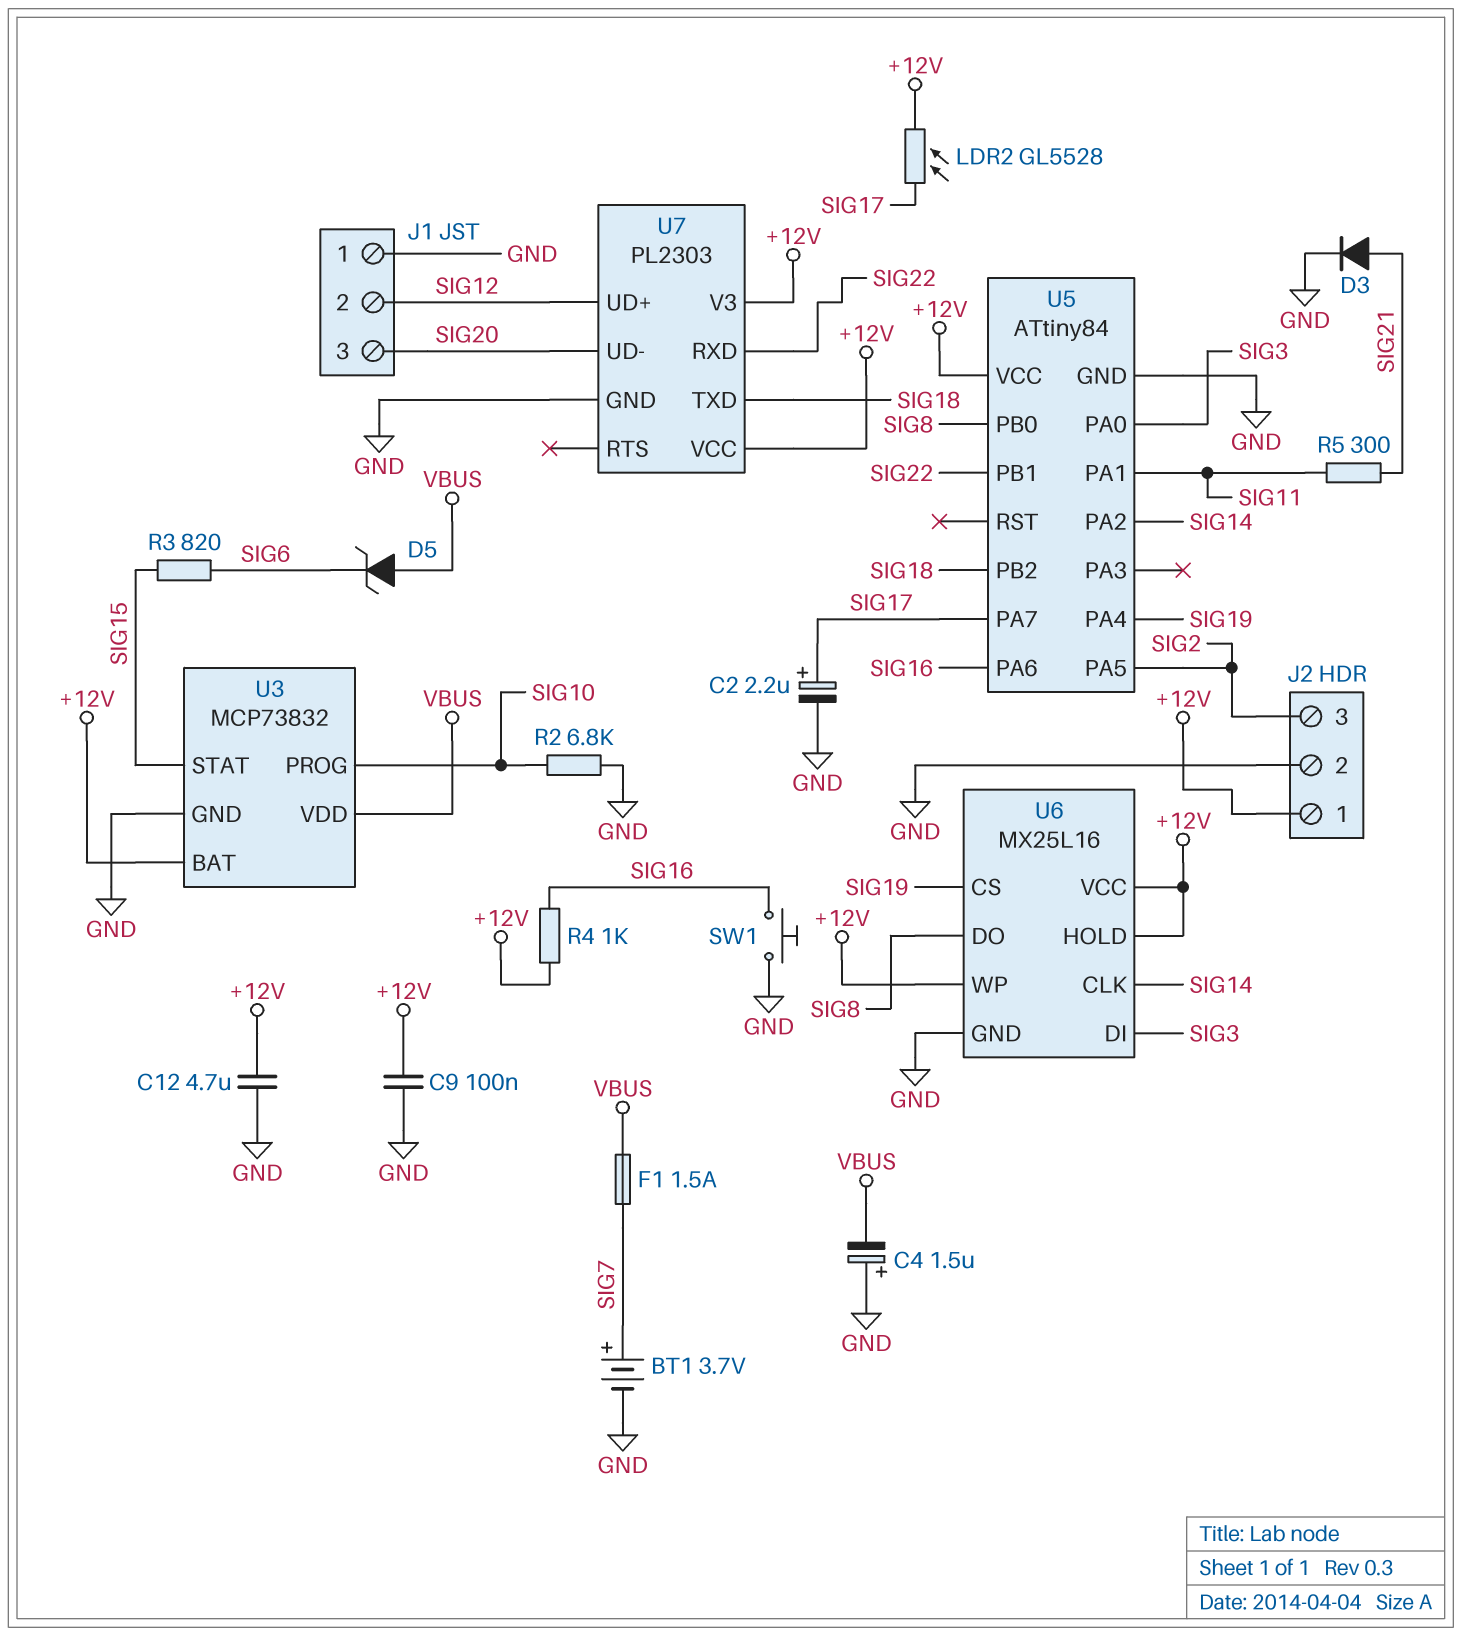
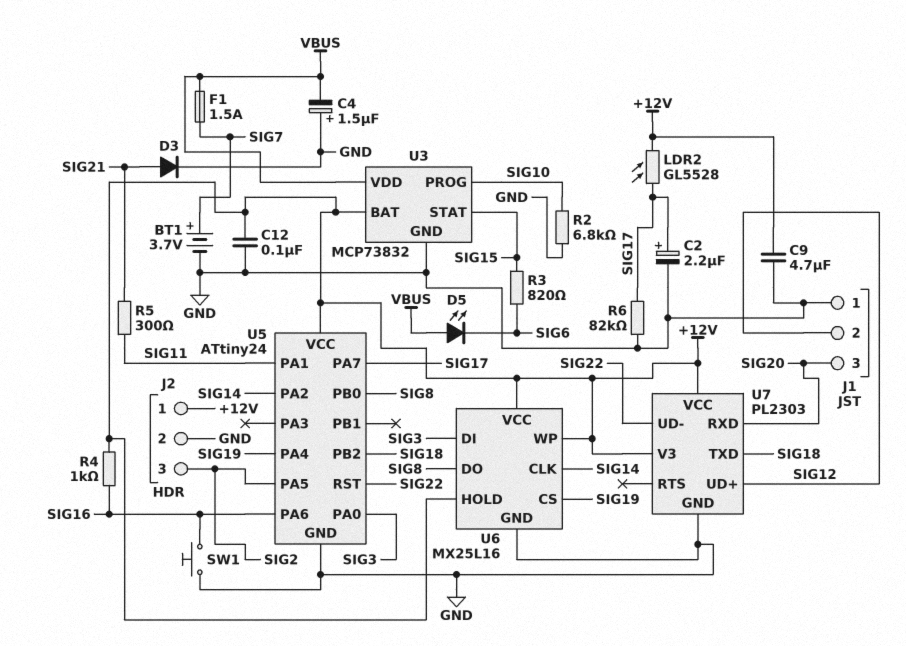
C9: 100nF (+12V, GND) -> 4.7uF (+12V, GND)
C12: 4.7uF (+12V, GND) -> 100nF (+12V, GND)
D5: zener (A VBUS, K SIG6) -> LED (A VBUS, K SIG6)
R6: none -> 82k (GND, SIG17)
U5: ATtiny84 -> ATtiny24
U5 pin PB1: SIG22 -> none
U5 pin RST: none -> SIG22
U7 pin RXD: SIG22 -> SIG20
U7 pin UD-: SIG20 -> SIG22

